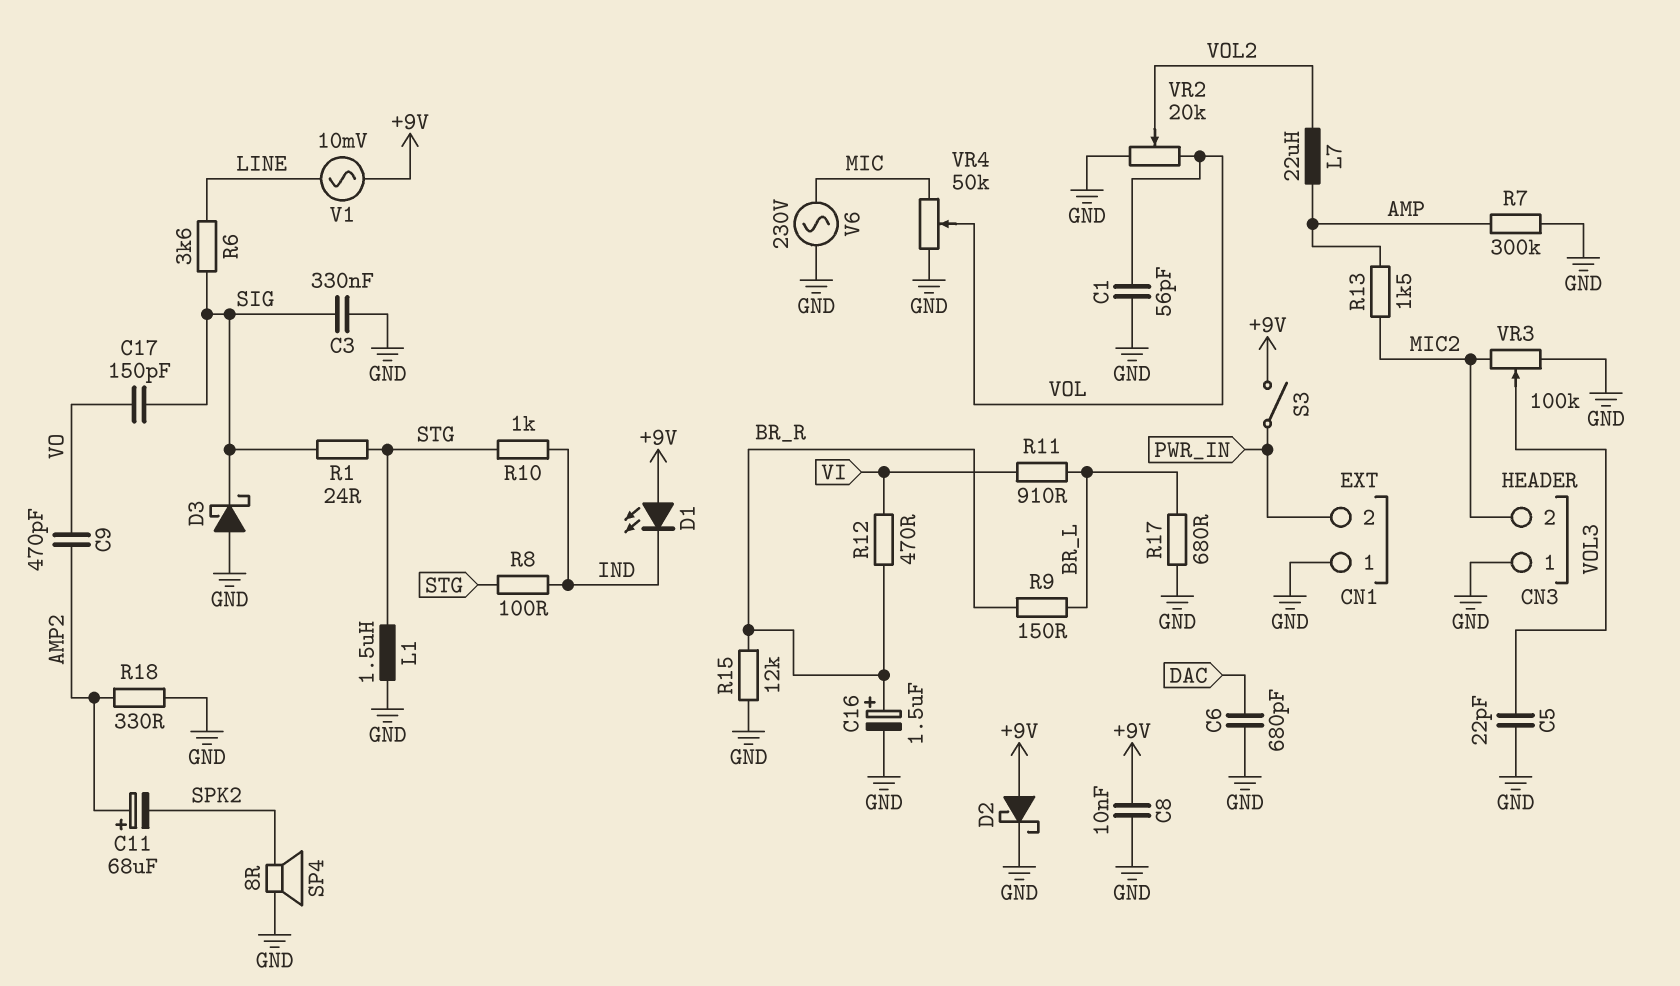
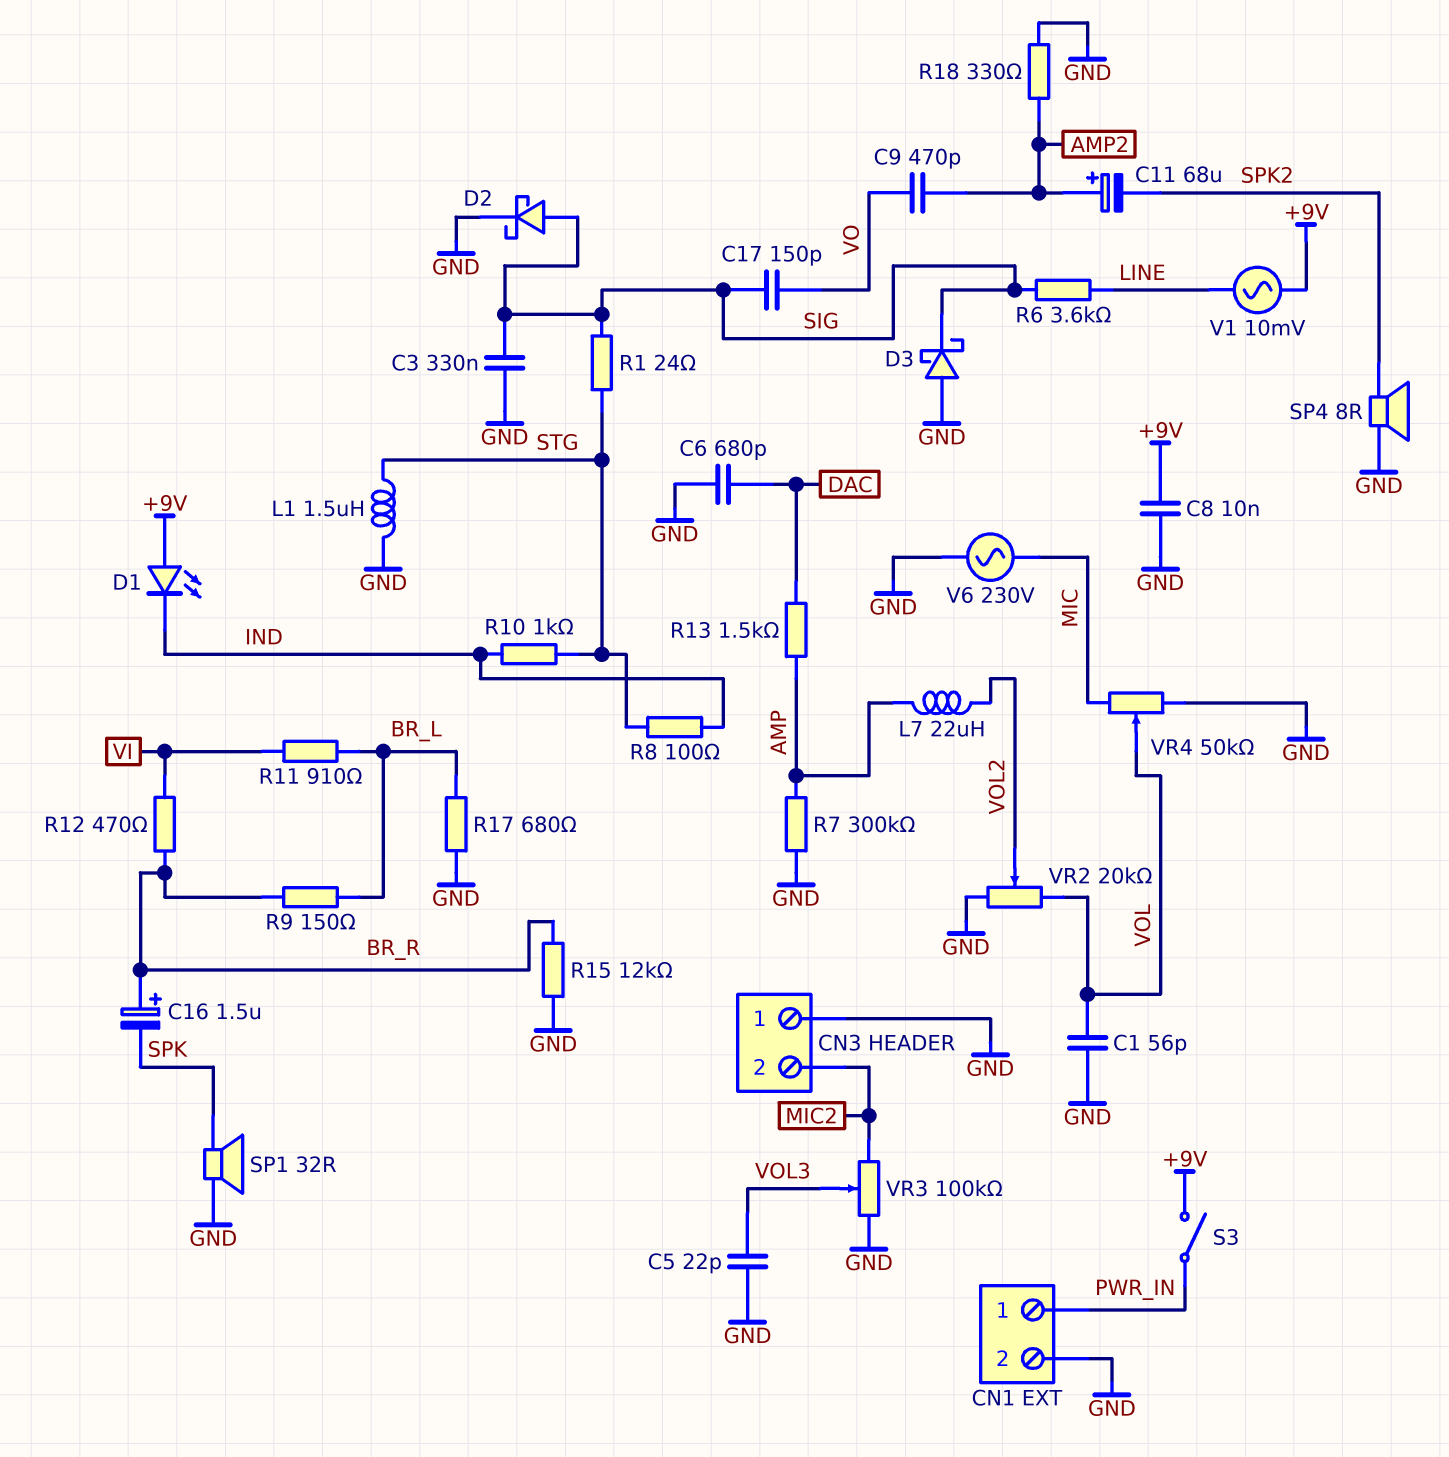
C16: 1.5uF (plus BR_R, minus GND) -> 1.5uF (plus BR_R, minus SPK)
CN1 pin 1: GND -> PWR_IN
CN1 pin 2: PWR_IN -> GND
D2: schottky (A +9V, K GND) -> schottky (A SIG, K GND)
R13: 1.5k (AMP, MIC2) -> 1.5k (AMP, DAC)
SP1: none -> speaker 32R (GND, SPK)

